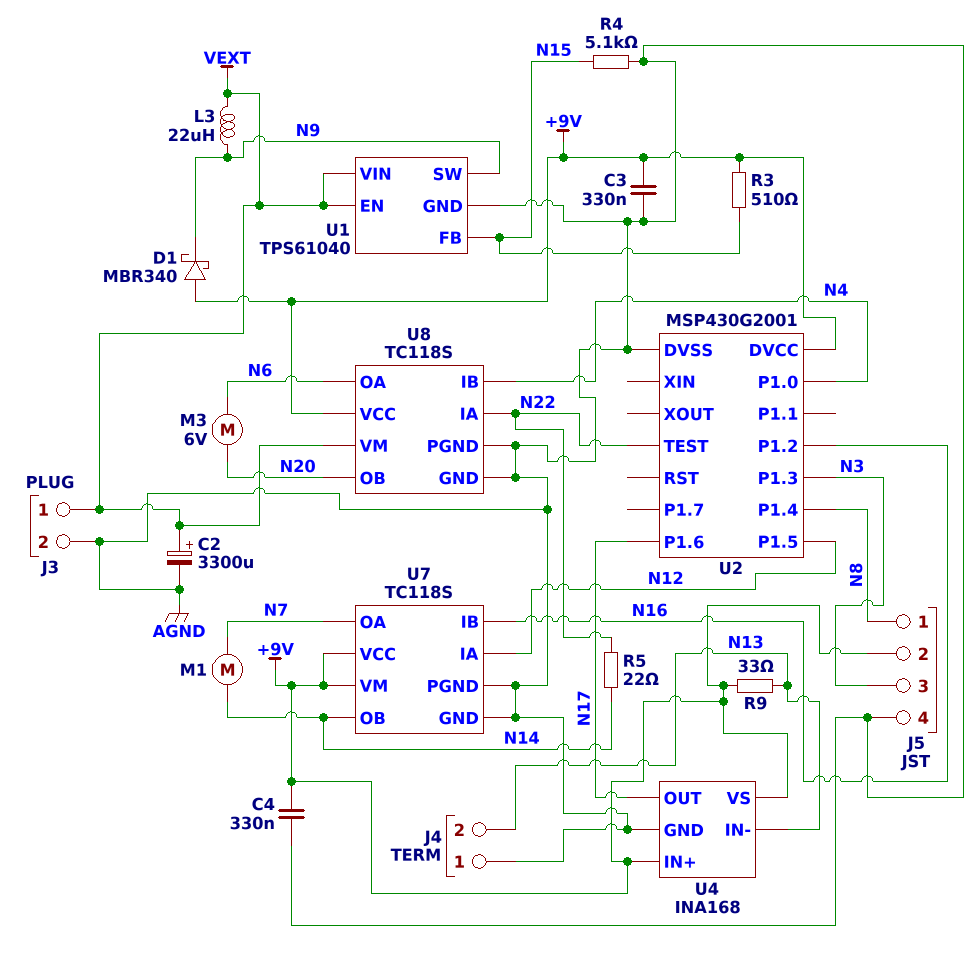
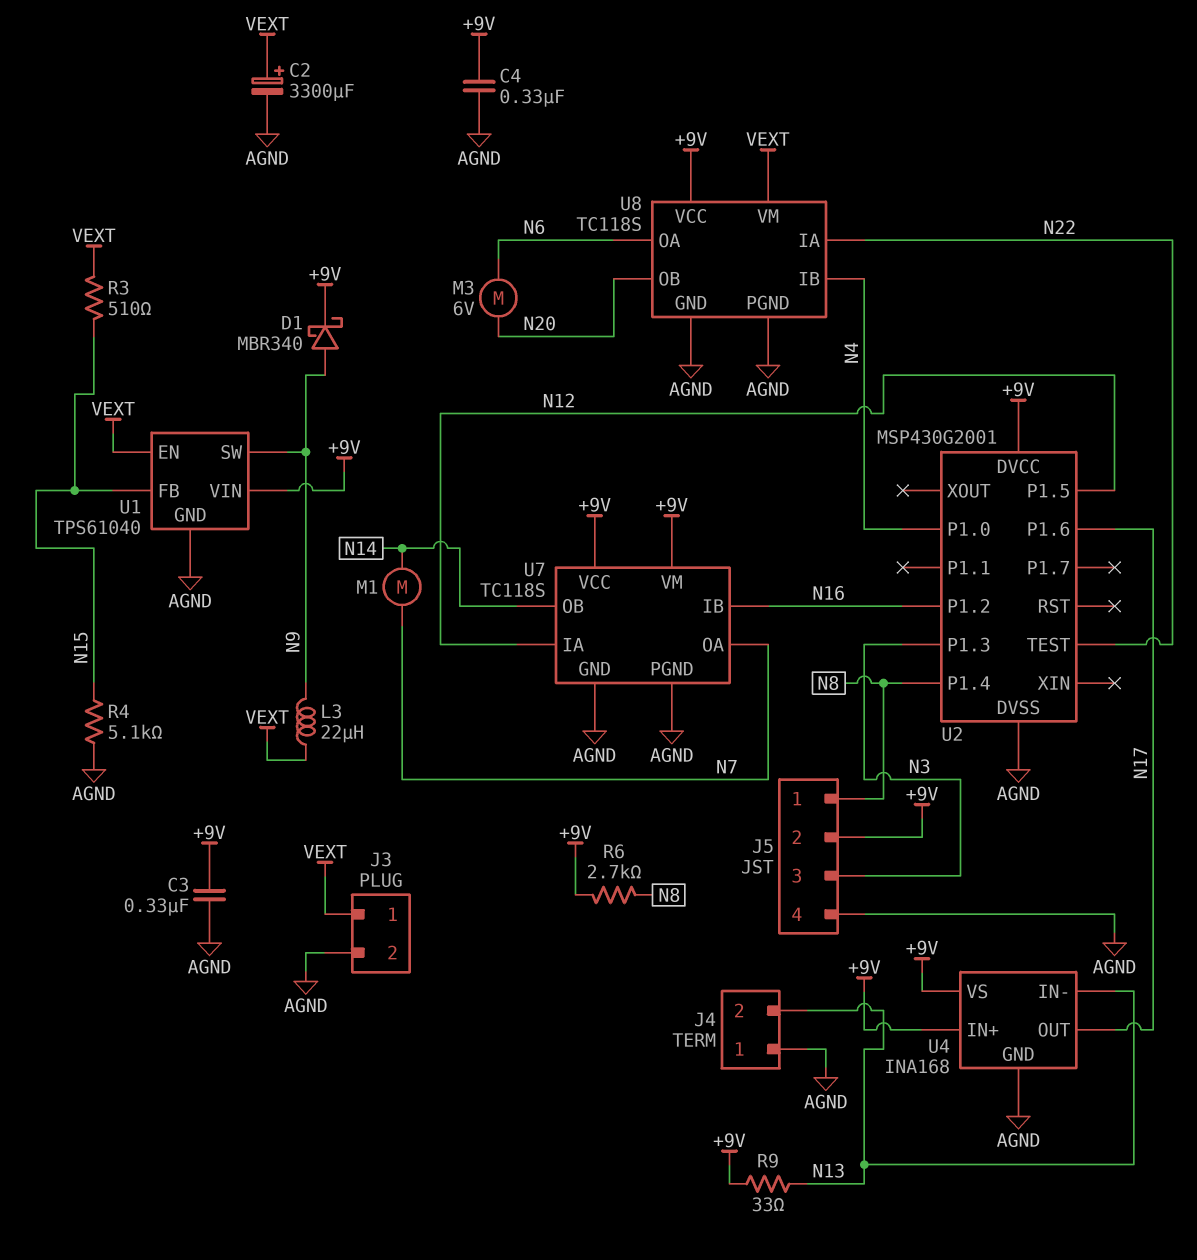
D1: schottky MBR340 (A +9V, K N9) -> schottky MBR340 (A N9, K +9V)
R3: 510 (+9V, N15) -> 510 (N15, VEXT)
R5: 22 (N14, N22) -> none
R6: none -> 2.7k (+9V, N8)
U1 pin VIN: VEXT -> +9V

